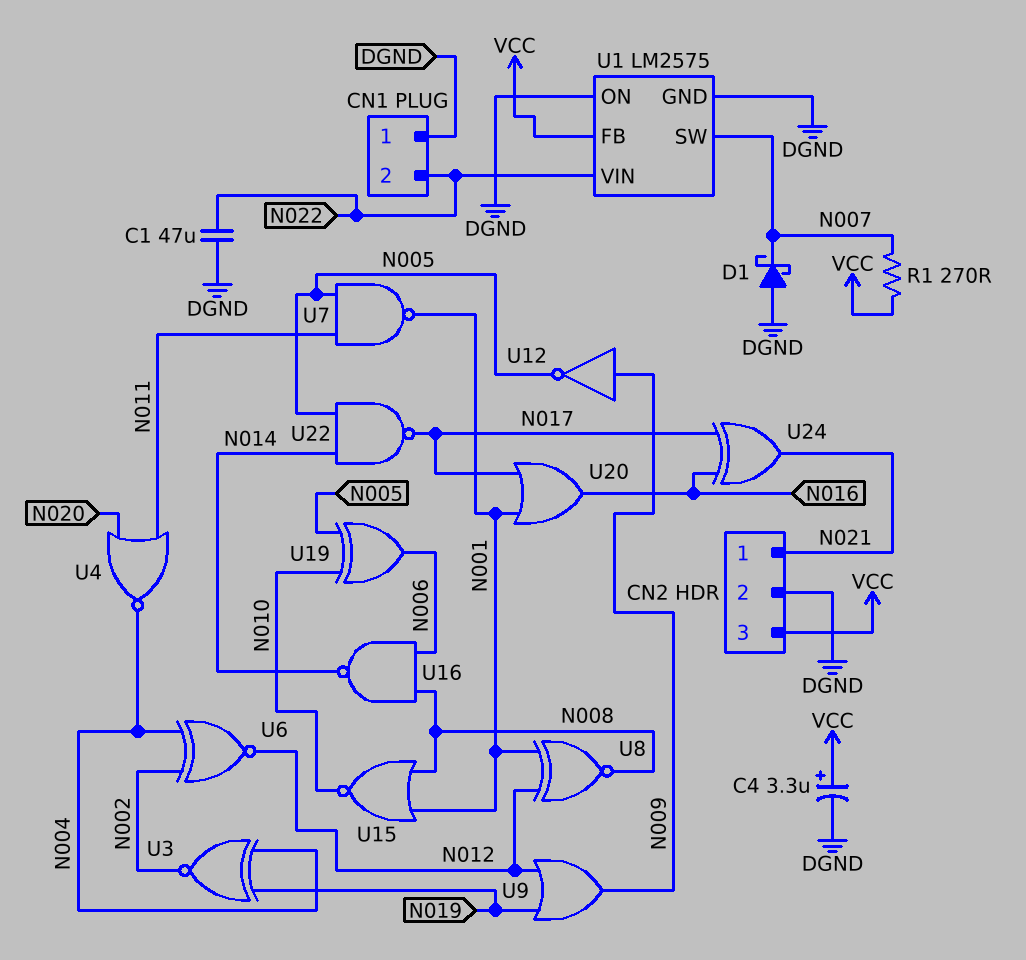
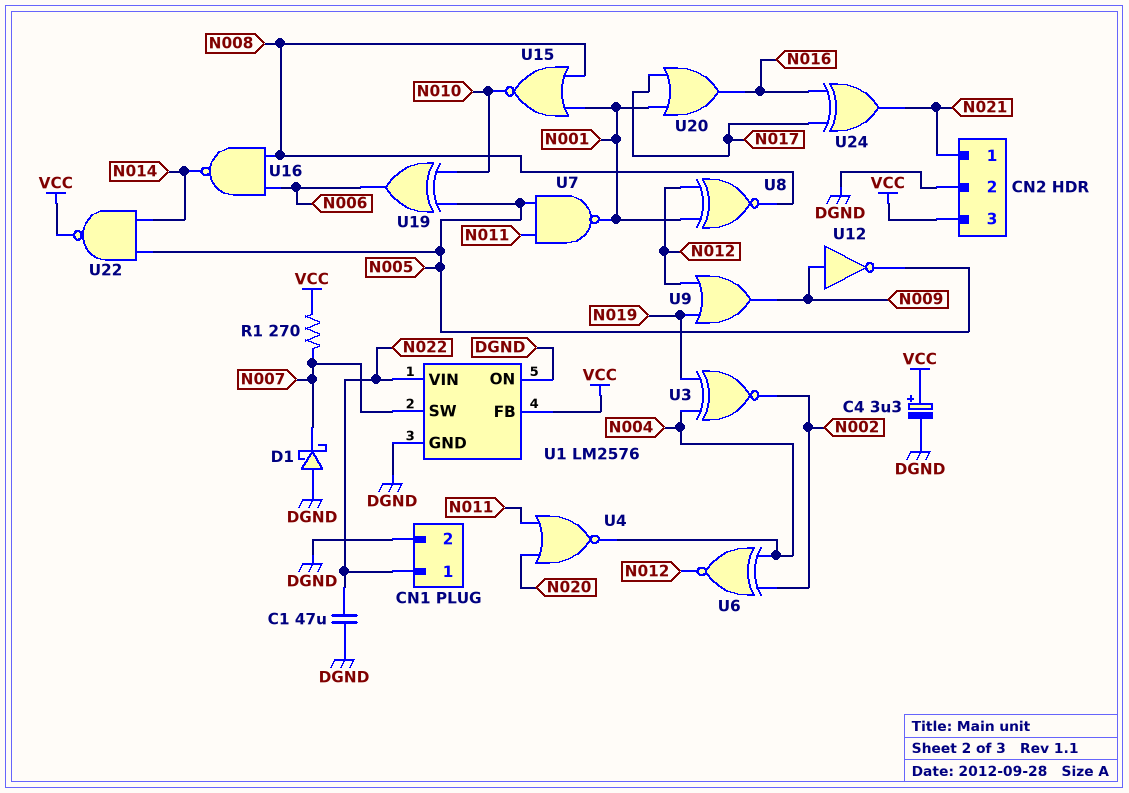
CN1 pin 1: DGND -> N022
CN1 pin 2: N022 -> DGND
U1: LM2575 -> LM2576
U22: NAND (in N005, in N014, out N017) -> NAND (in N005, in N014, out VCC)

